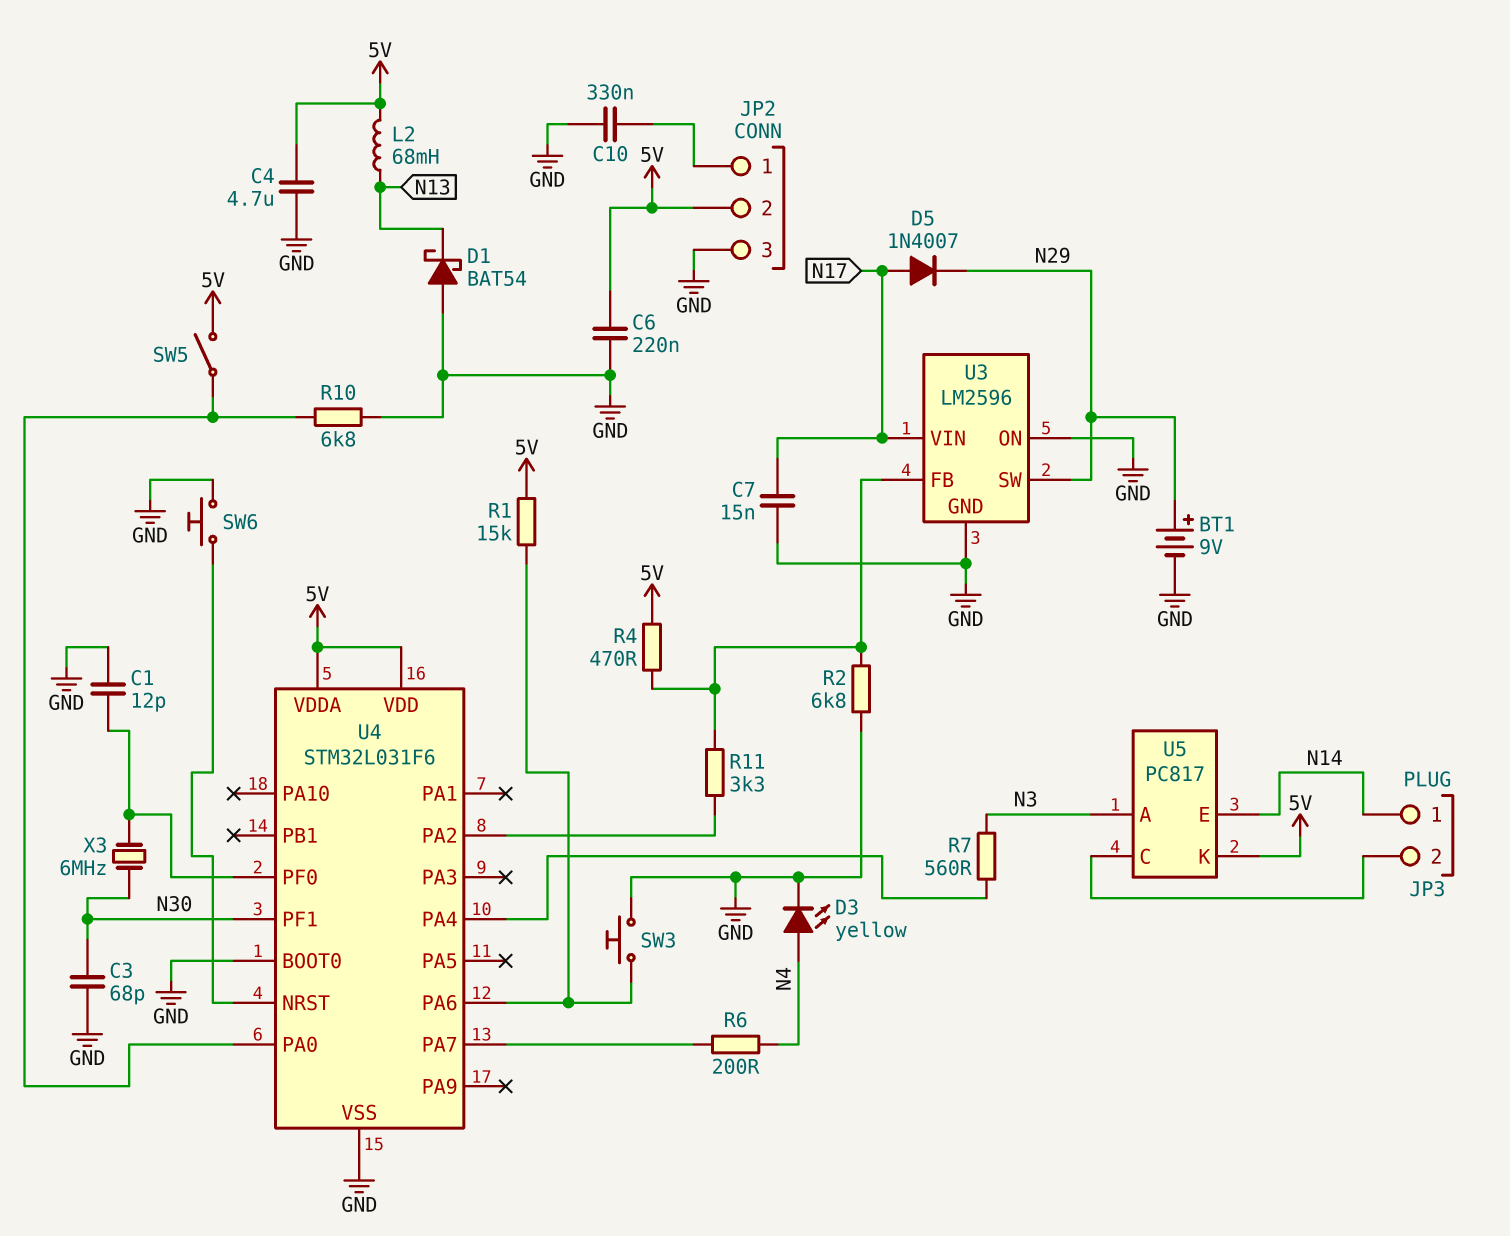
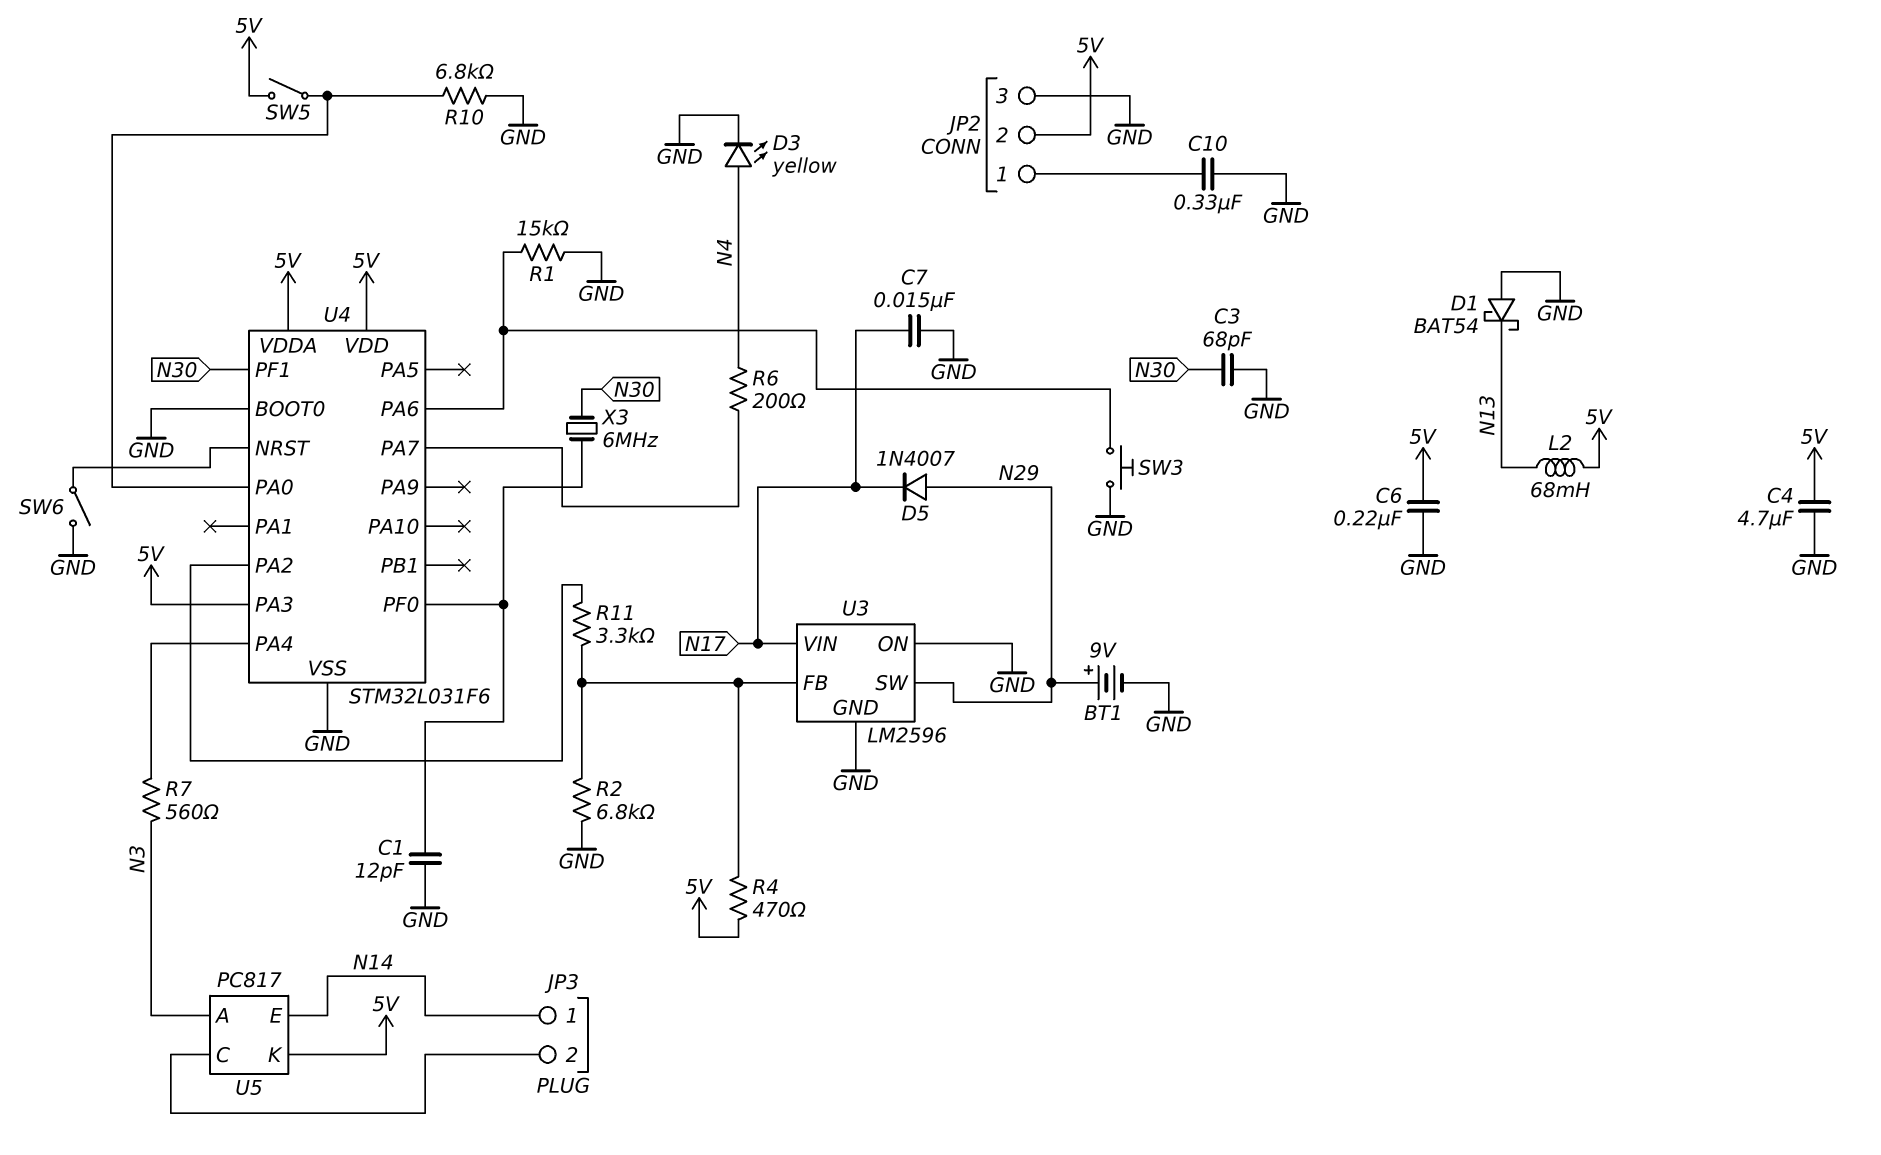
D5: diode 1N4007 (A N17, K N29) -> diode 1N4007 (A N29, K N17)
R1: 15k (5V, U4/PA6) -> 15k (GND, U4/PA6)
SW6: button (GND, U4/NRST) -> switch (GND, U4/NRST)
U4 pin PA3: none -> 5V

